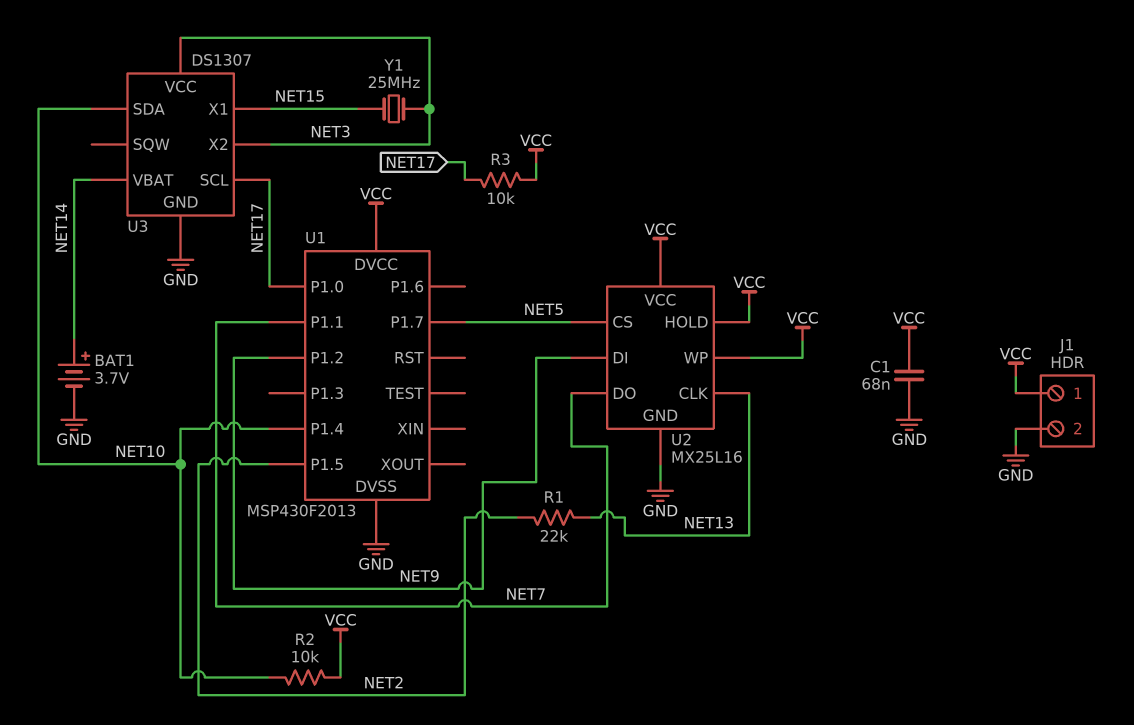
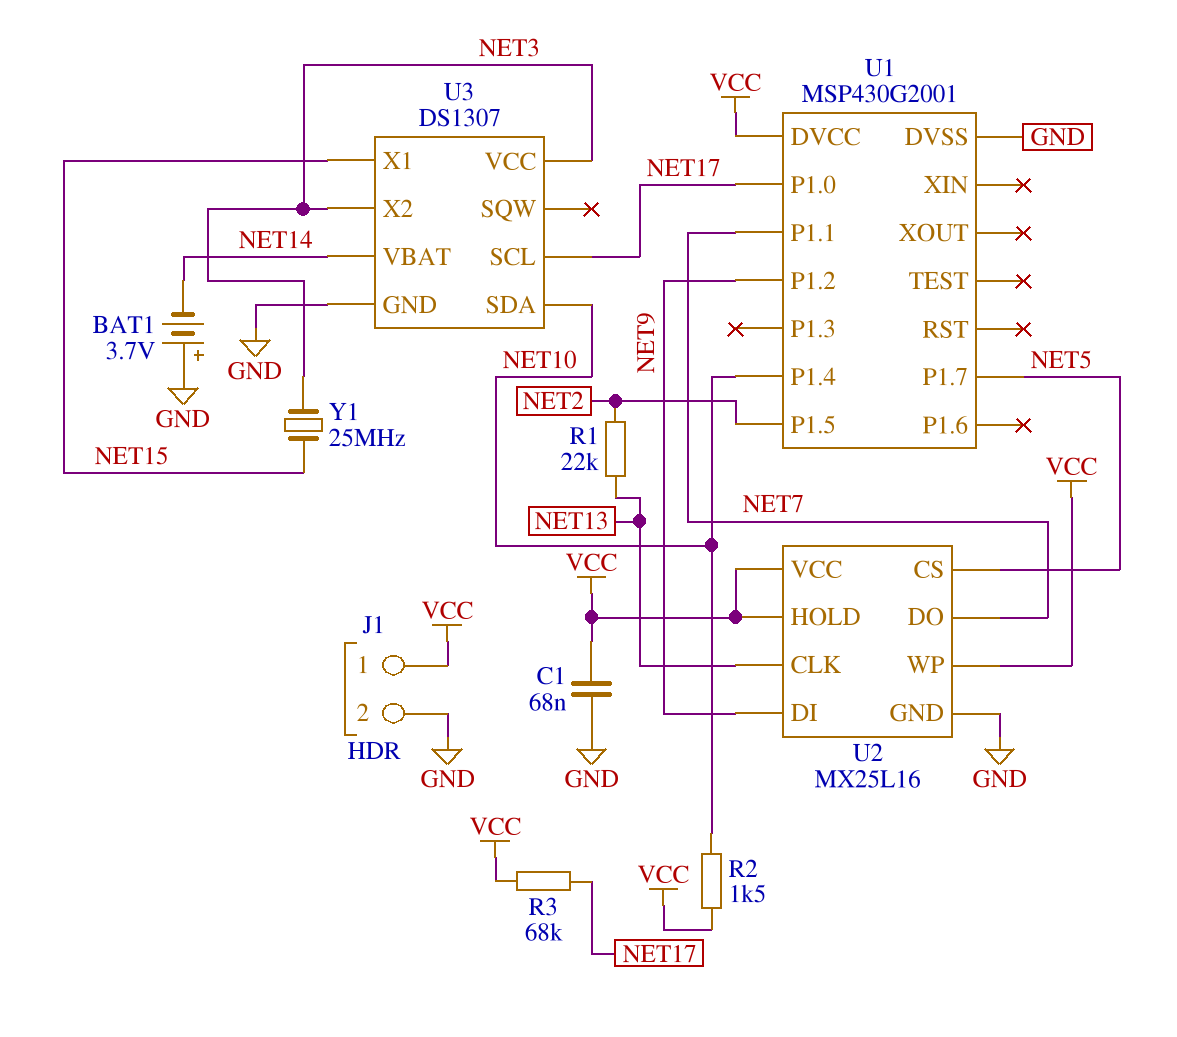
BAT1: 3.7V (plus NET14, minus GND) -> 3.7V (plus GND, minus NET14)
R2: 10k (NET10, VCC) -> 1.5k (NET10, VCC)
R3: 10k (NET17, VCC) -> 68k (NET17, VCC)
U1: MSP430F2013 -> MSP430G2001

